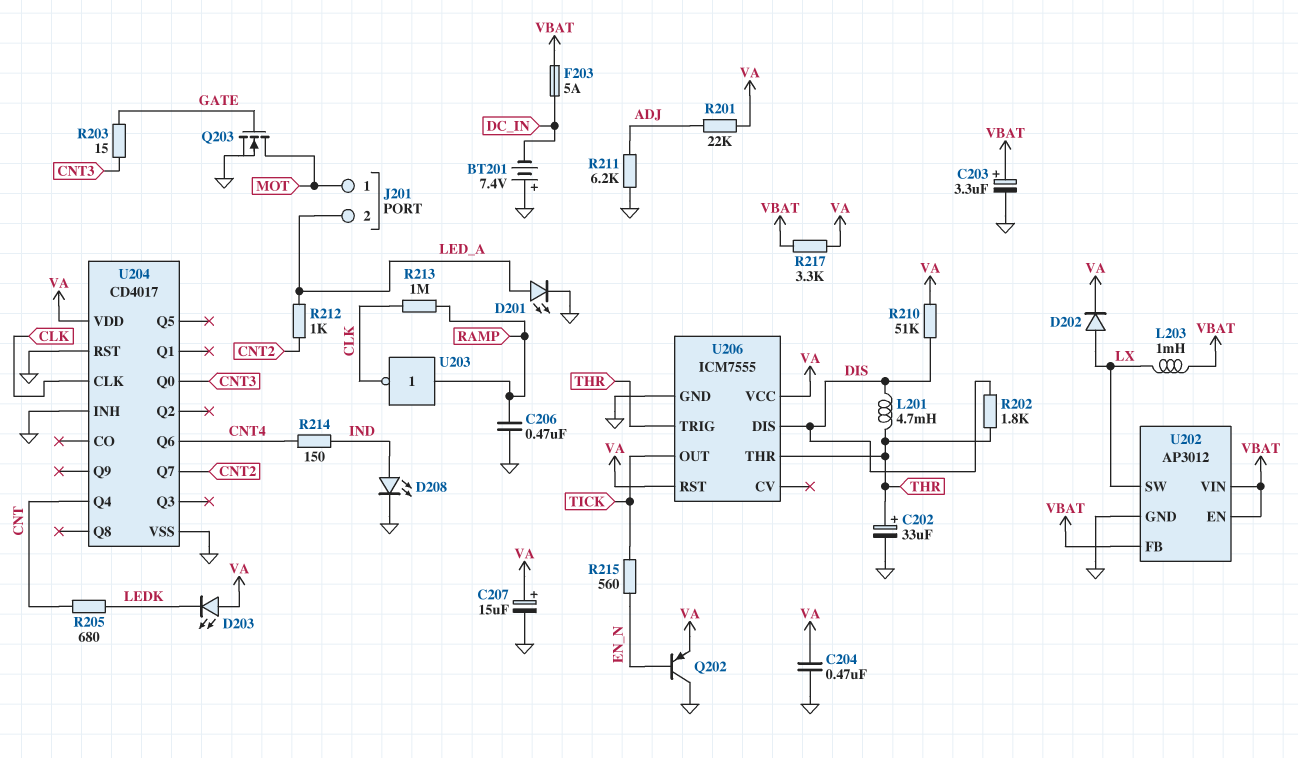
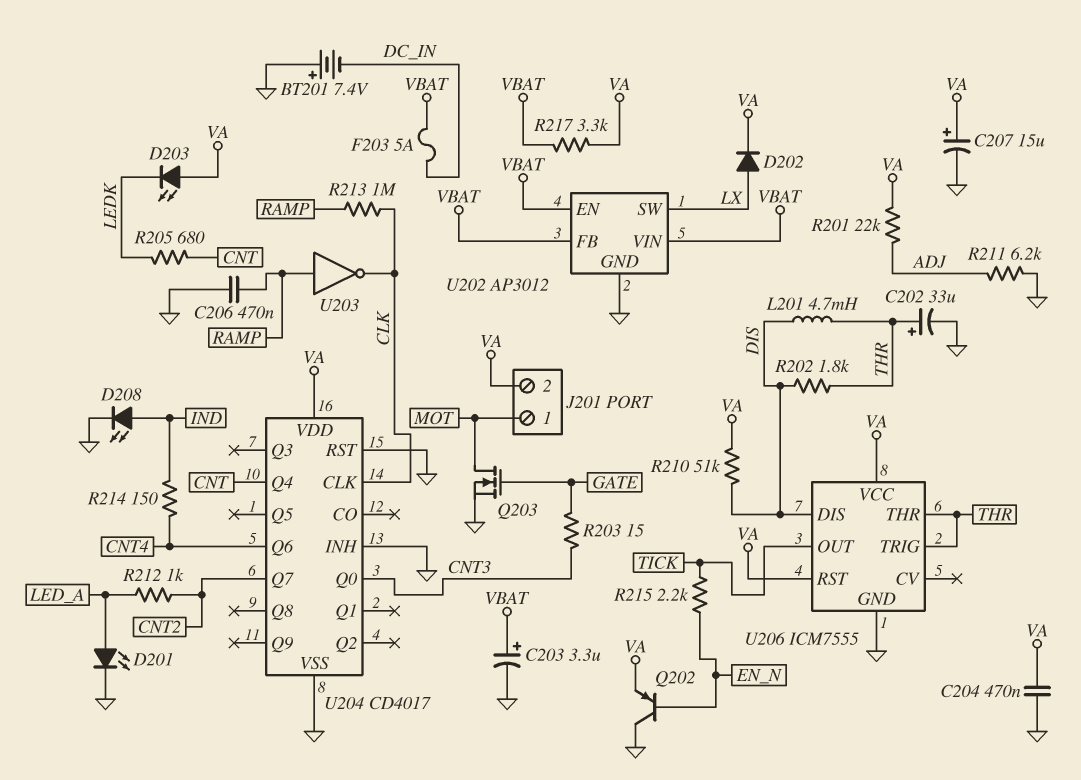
J201 pin 2: LED_A -> VA
L203: 1mH (LX, VBAT) -> none
R215: 560 (EN_N, TICK) -> 2.2k (EN_N, TICK)

